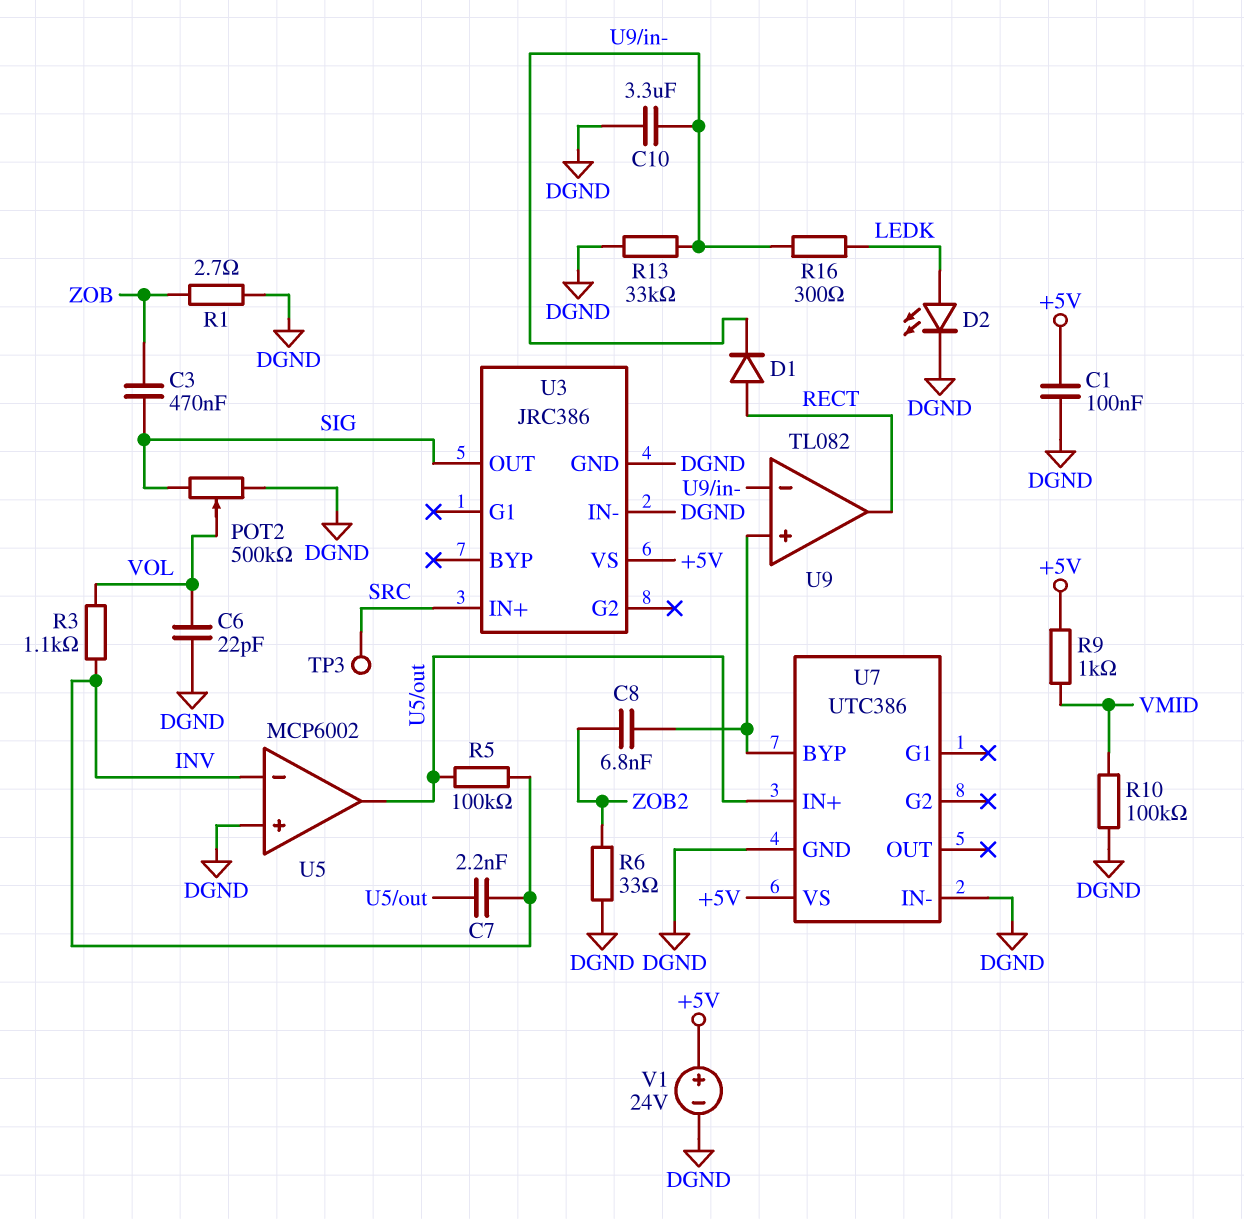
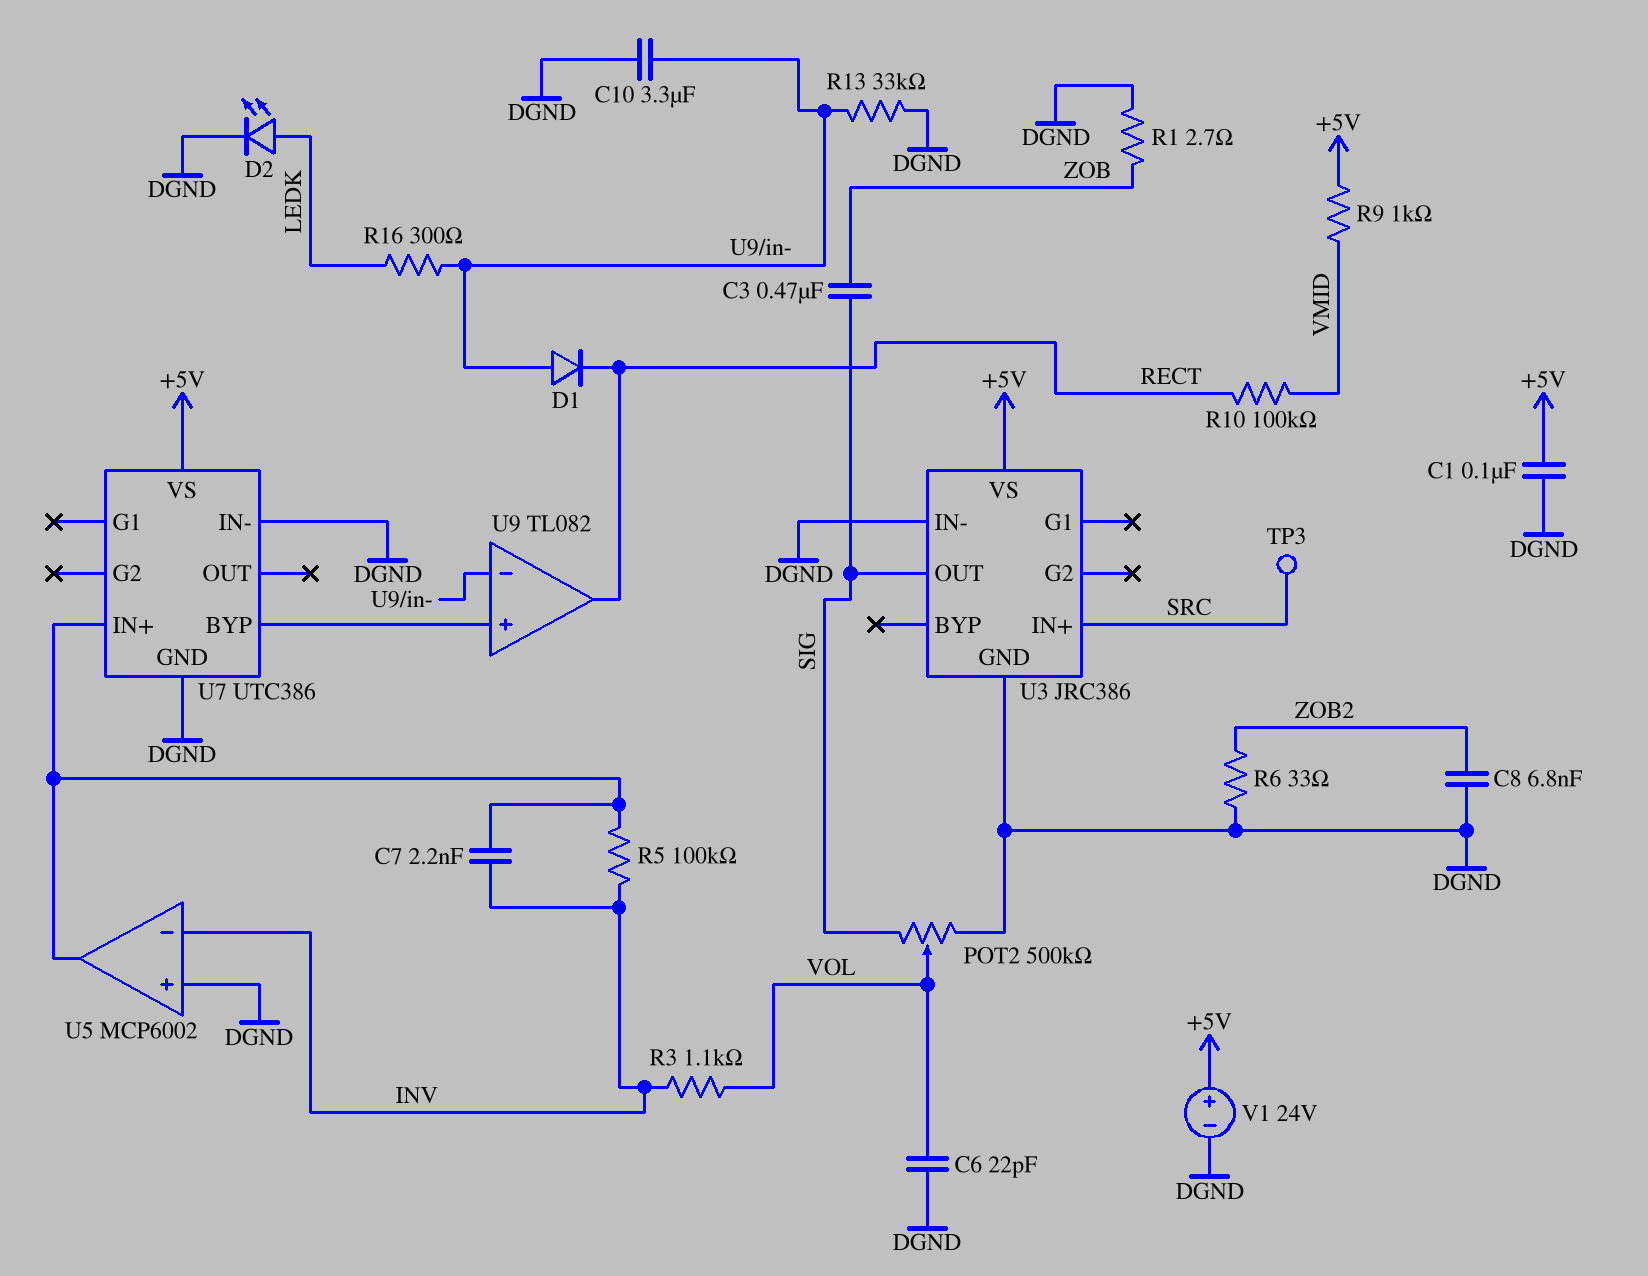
C8: 6.8nF (U7/BYP, ZOB2) -> 6.8nF (DGND, ZOB2)
D1: diode (A RECT, K U9/in-) -> diode (A U9/in-, K RECT)
R10: 100k (DGND, VMID) -> 100k (RECT, VMID)

